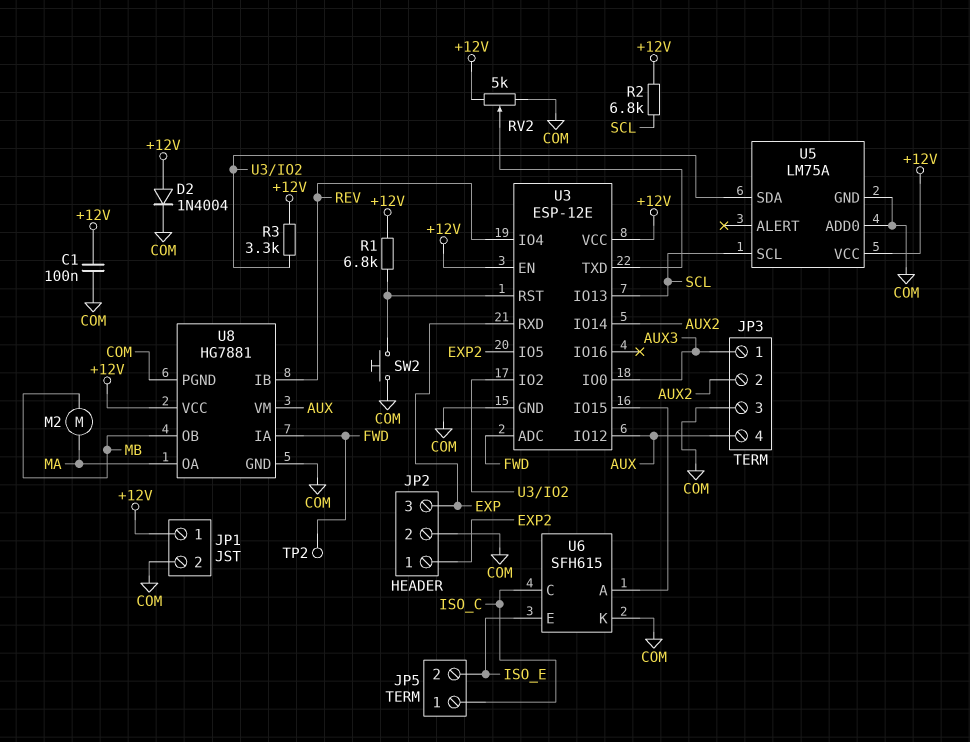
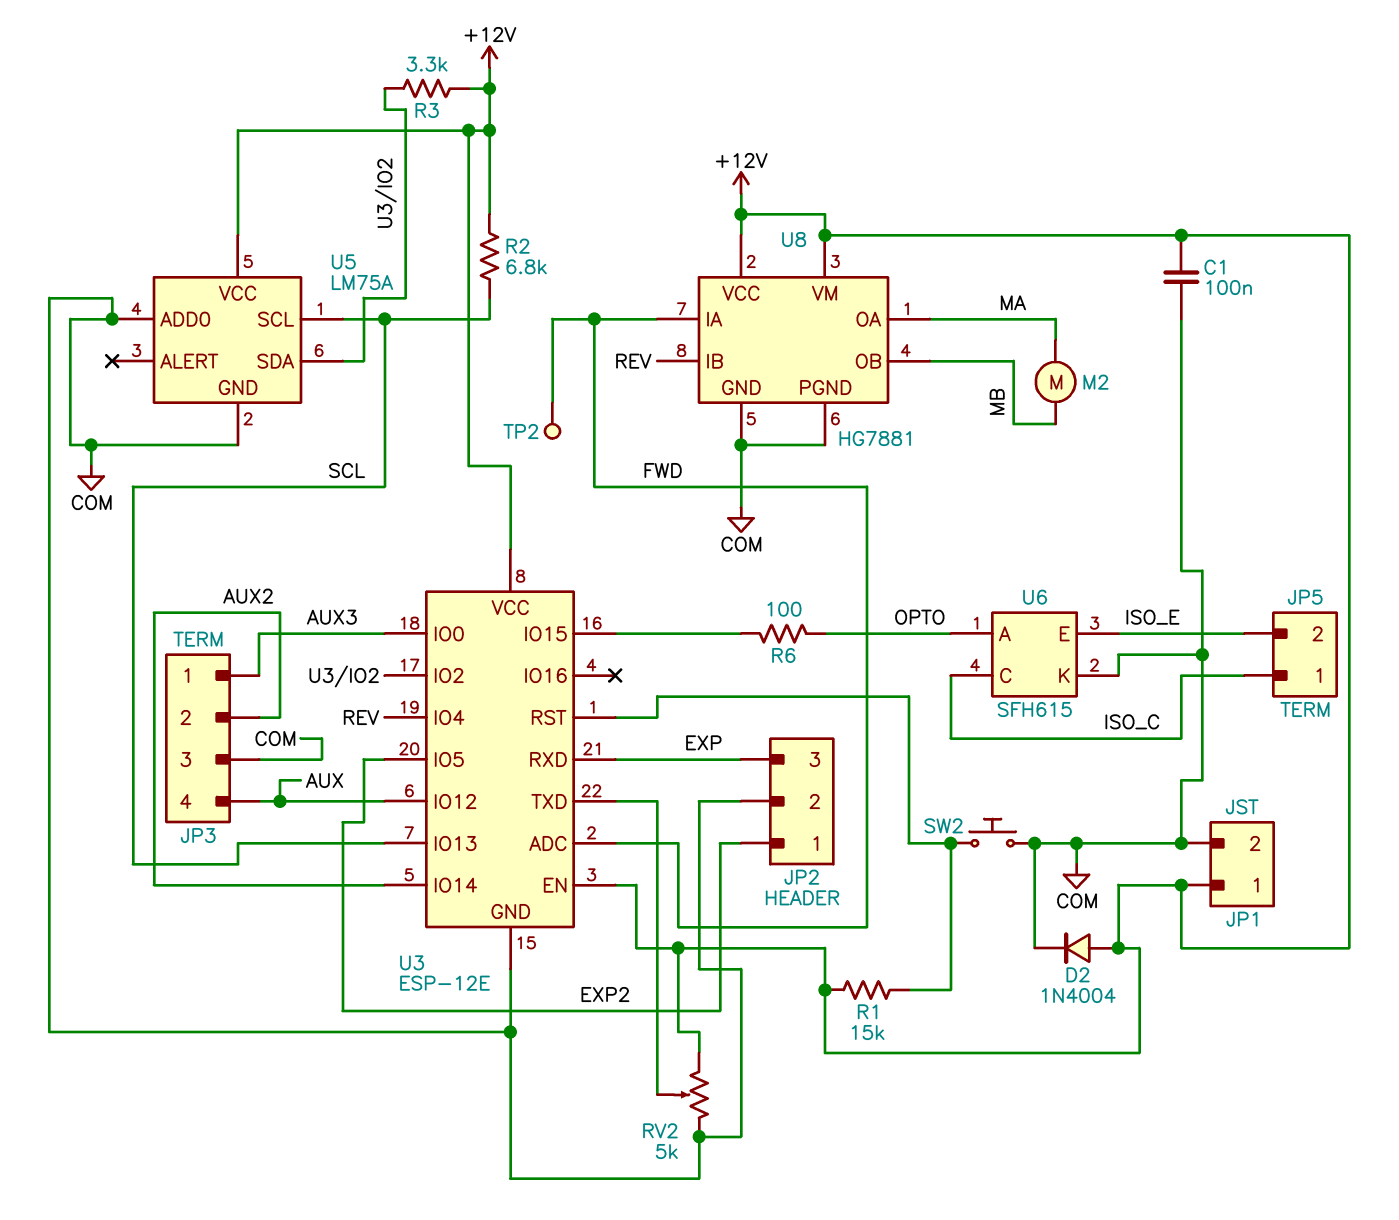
R1: 6.8k (+12V, U3/RST) -> 15k (+12V, U3/RST)
R6: none -> 100 (OPTO, U3/IO15)
U6 pin A: U3/IO15 -> OPTO
U8 pin VM: AUX -> +12V

